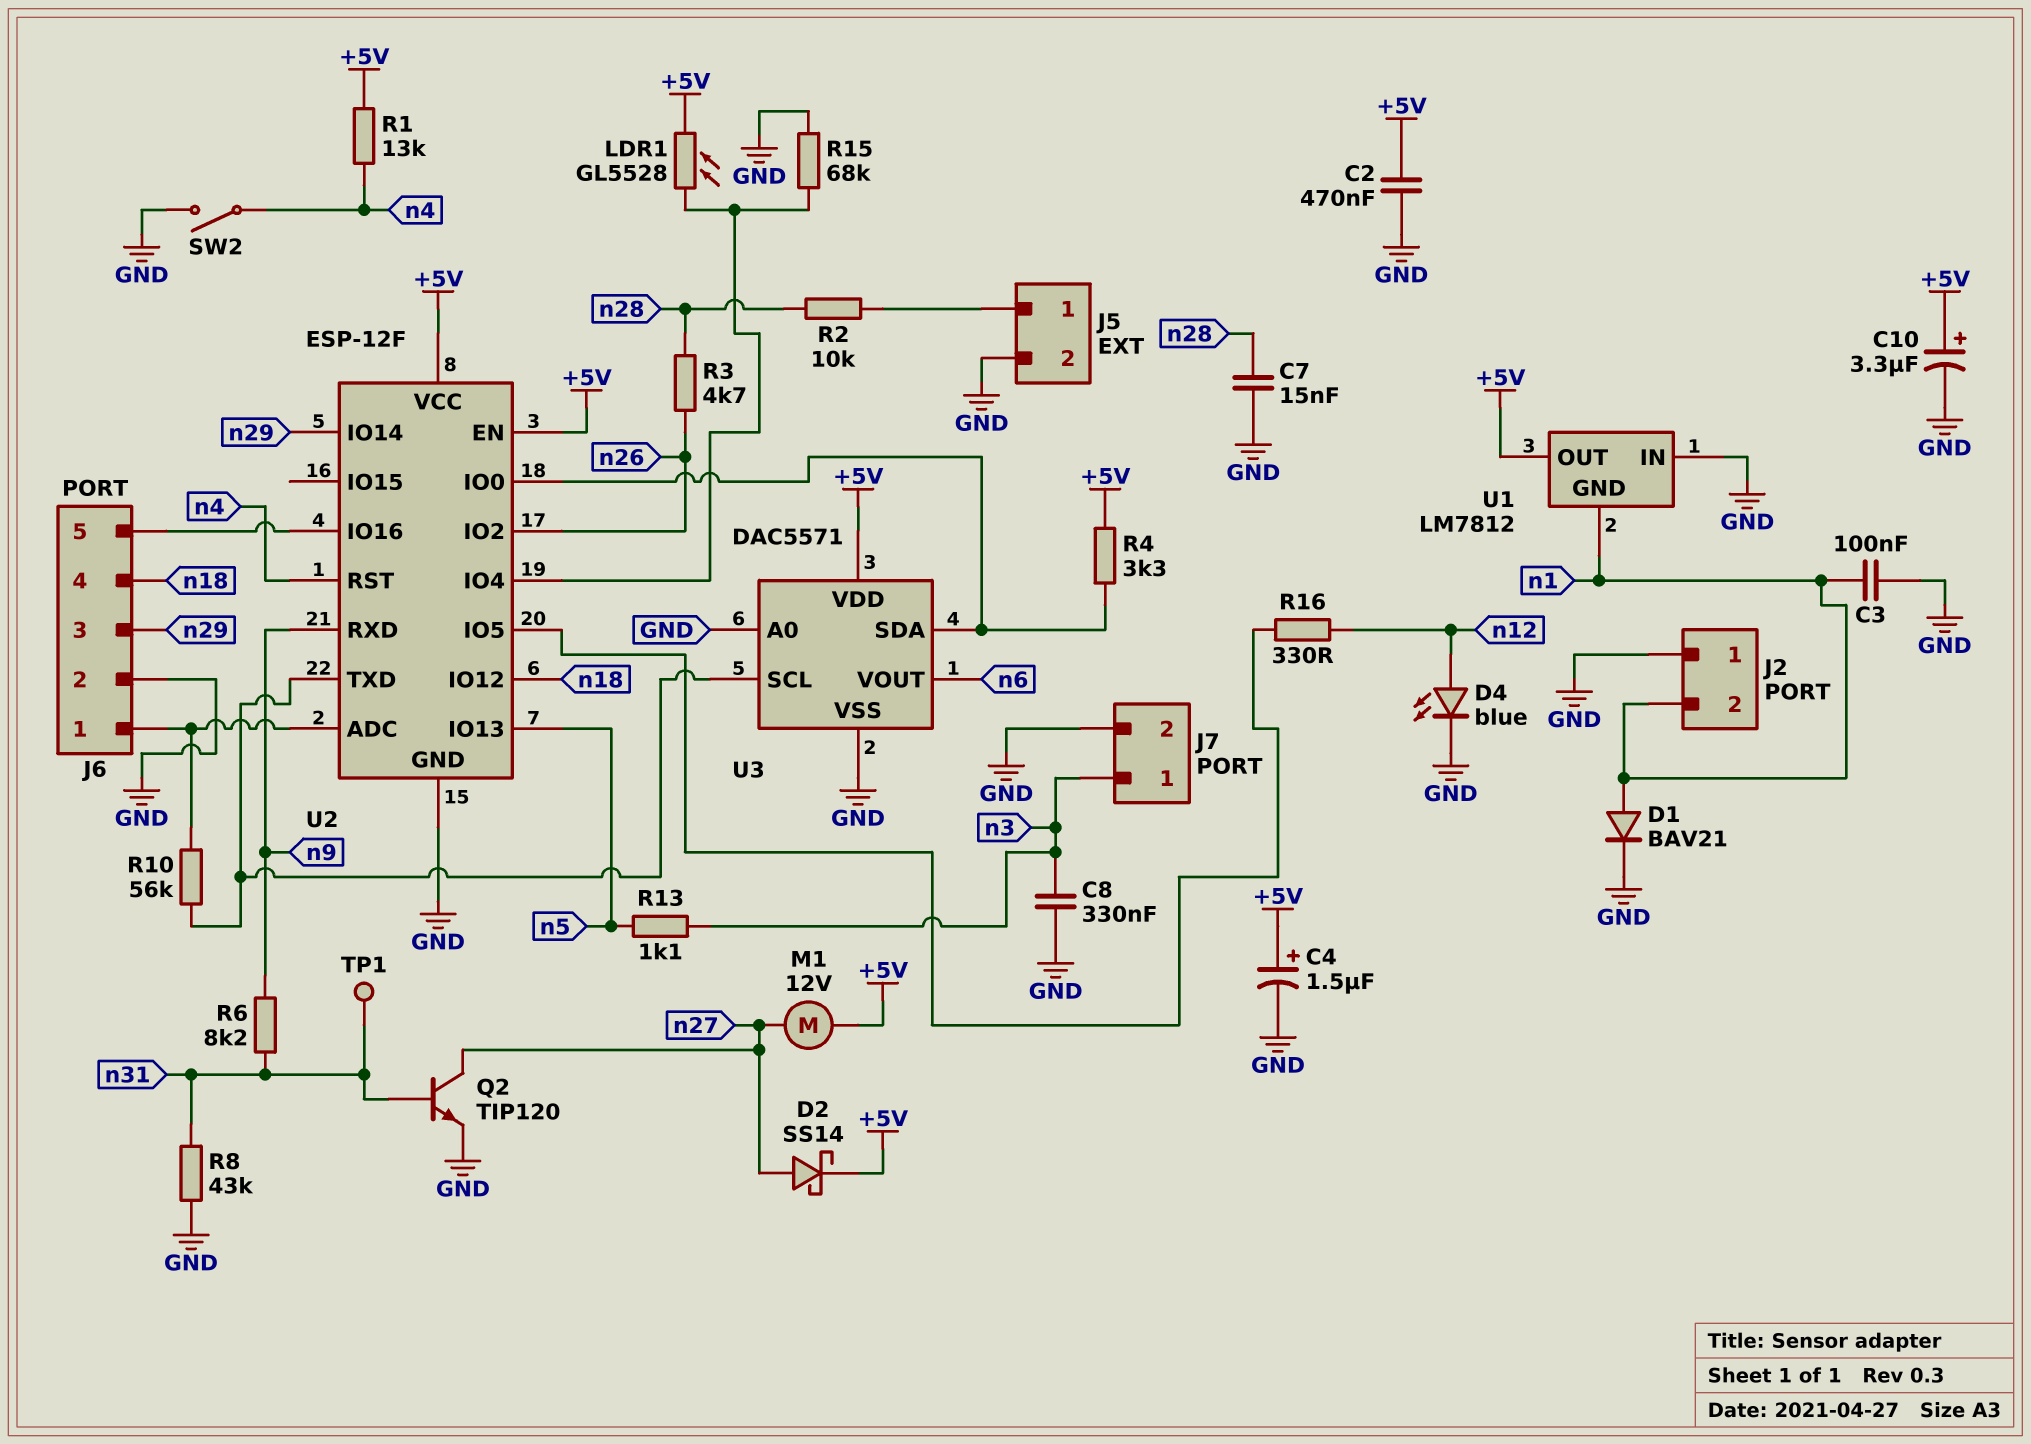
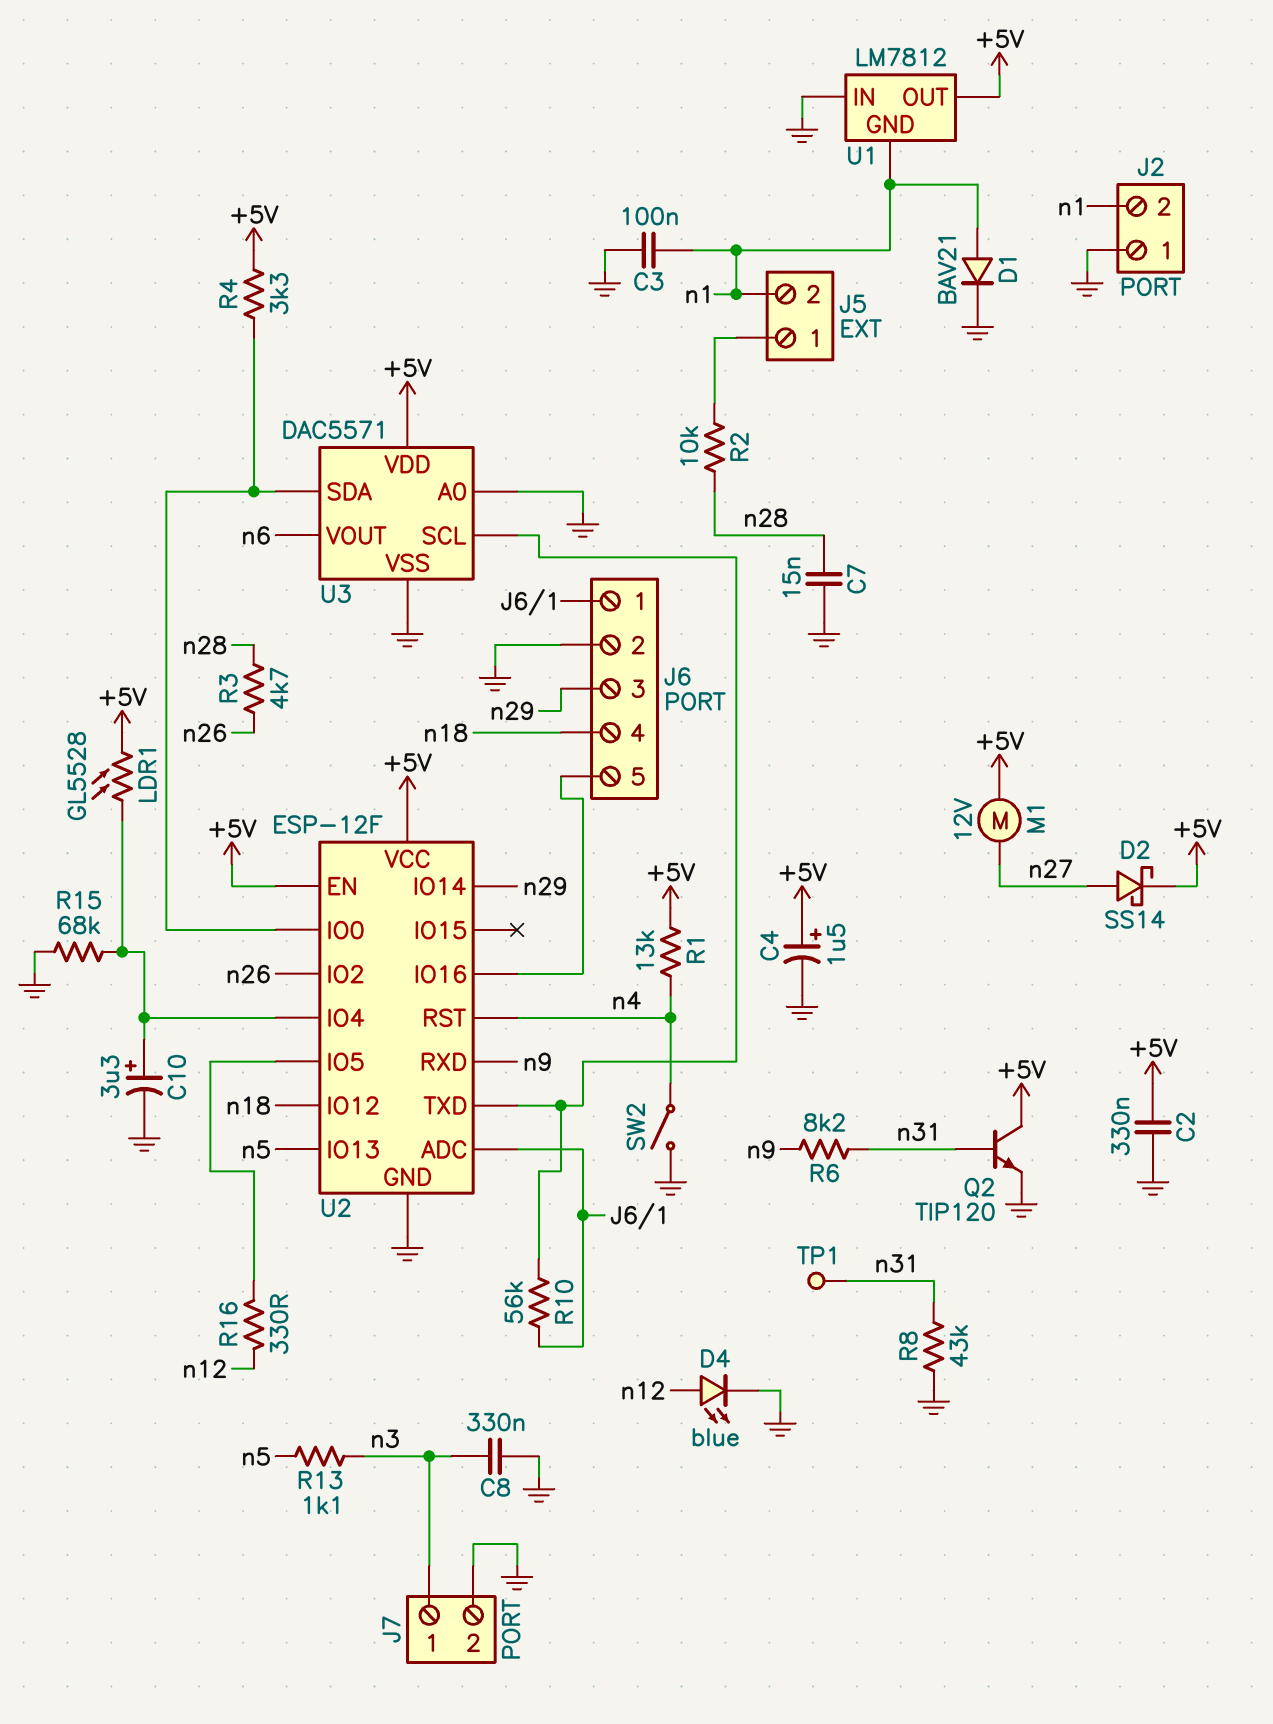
C2: 470nF (+5V, GND) -> 330nF (+5V, GND)
C10: 3.3uF (plus +5V, minus GND) -> 3.3uF (plus U2/IO4, minus GND)
J5 pin 2: GND -> n1
Q2: NPN TIP120 (B n31, C n27, E GND) -> NPN TIP120 (B n31, C +5V, E GND)

